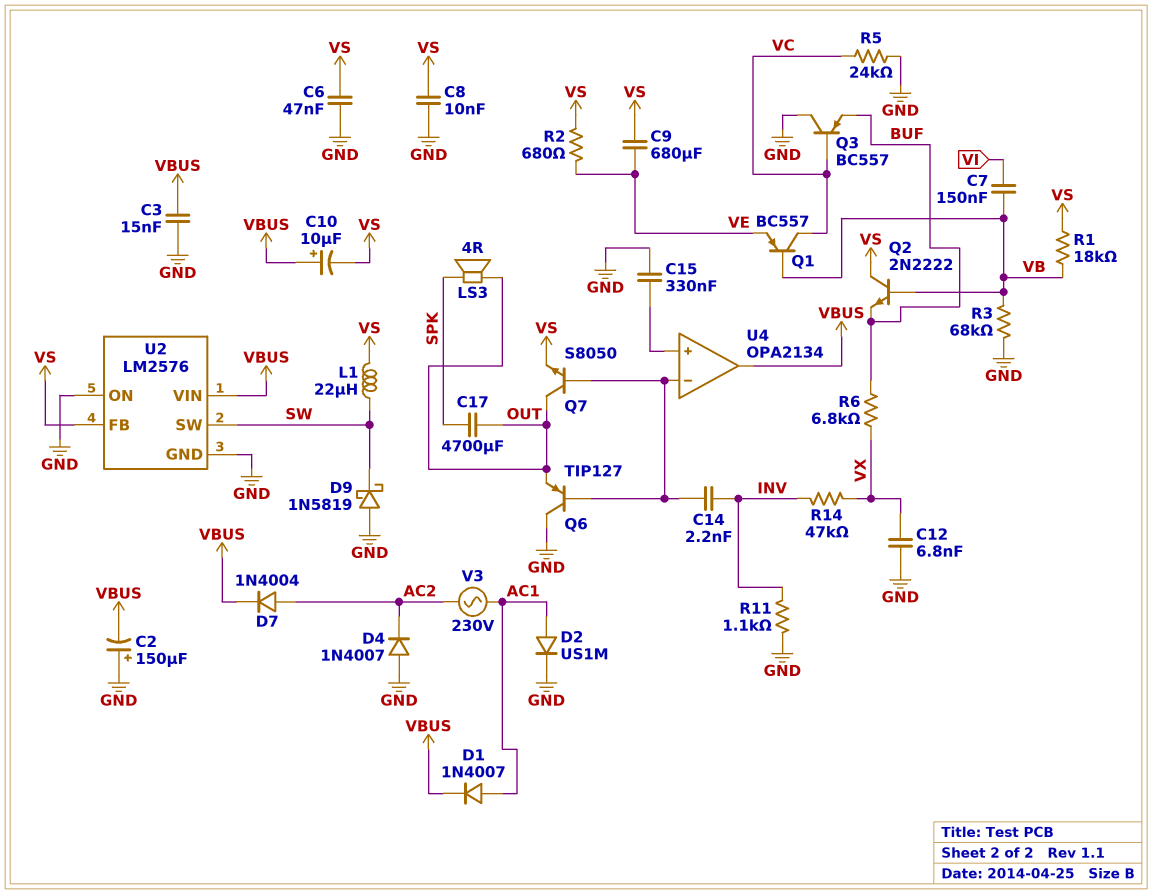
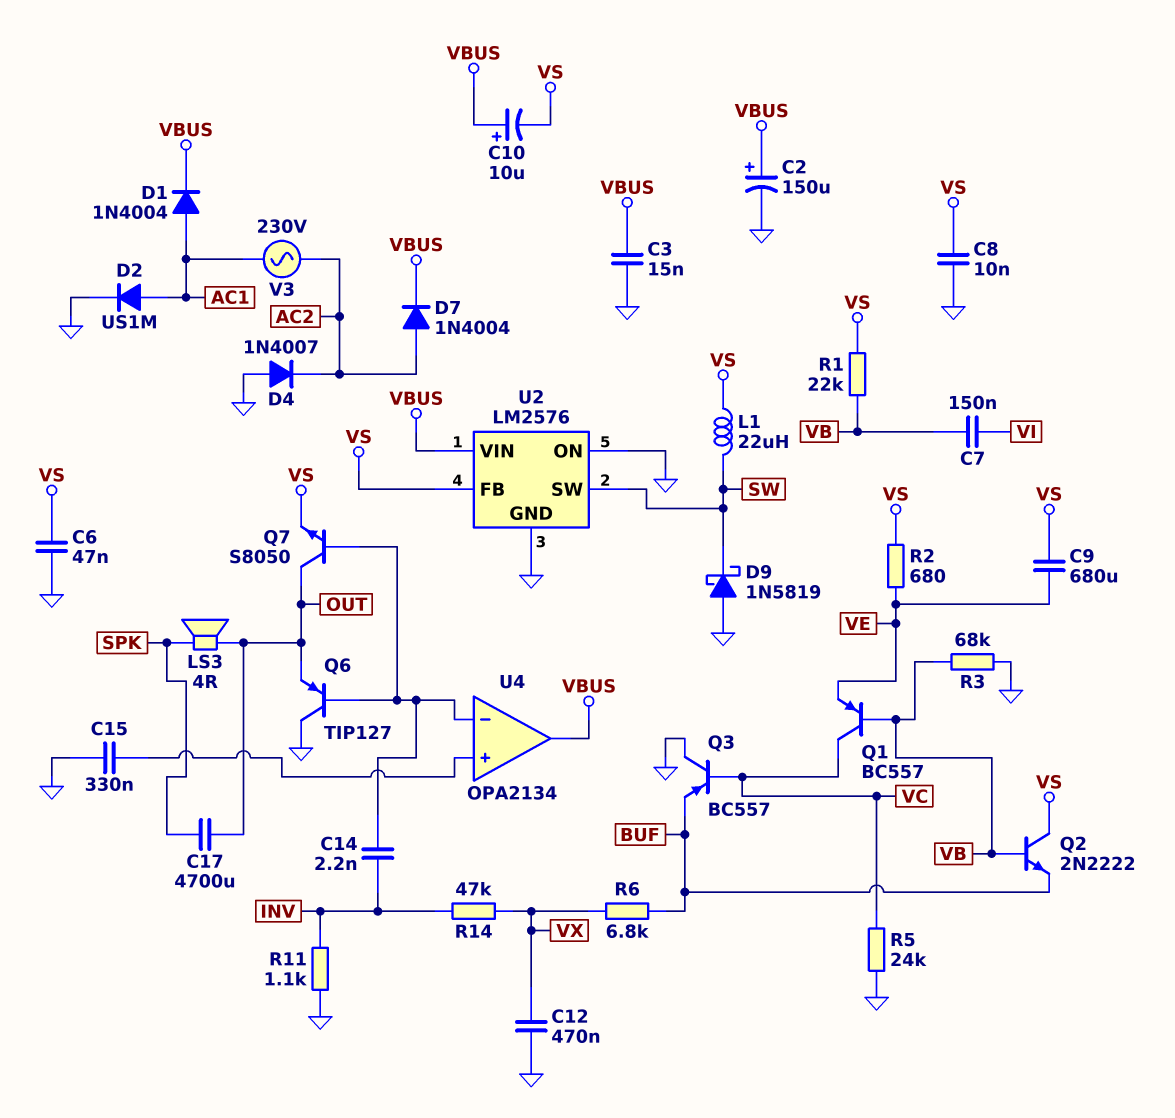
C2: 150uF (plus GND, minus VBUS) -> 150uF (plus VBUS, minus GND)
C12: 6.8nF (GND, VX) -> 470nF (GND, VX)
D1: diode 1N4007 (A AC1, K VBUS) -> diode 1N4004 (A AC1, K VBUS)
R1: 18k (VB, VS) -> 22k (VB, VS)

